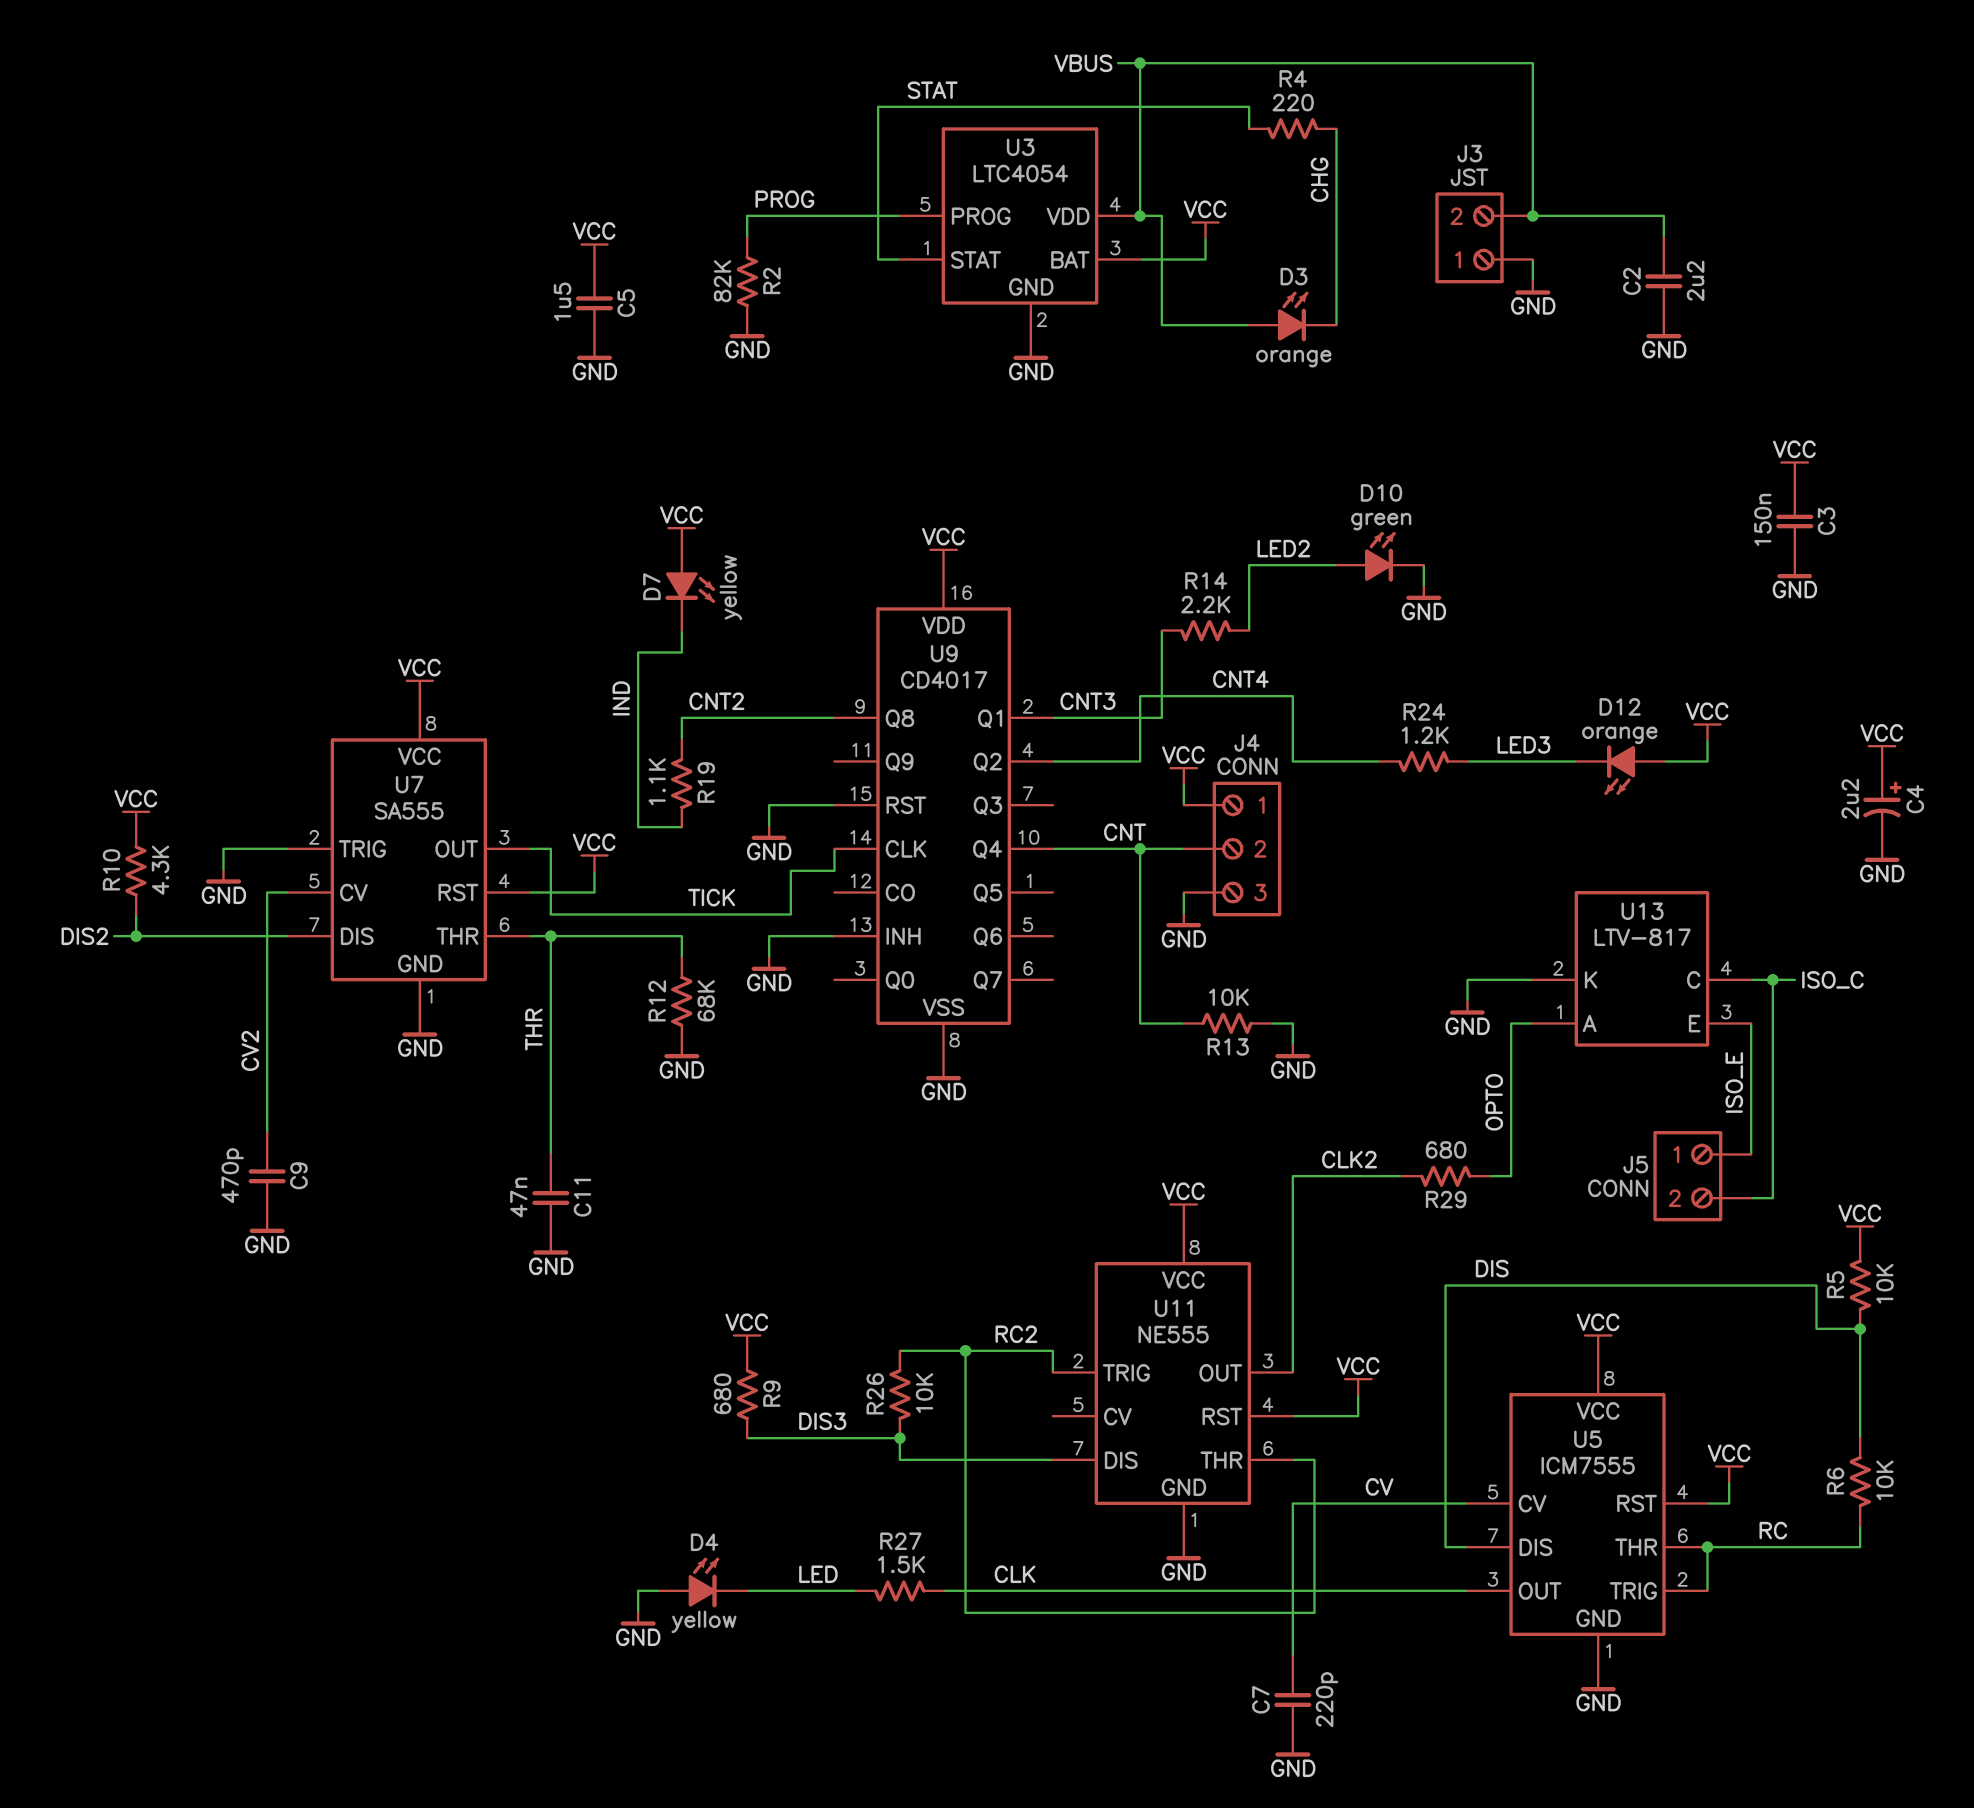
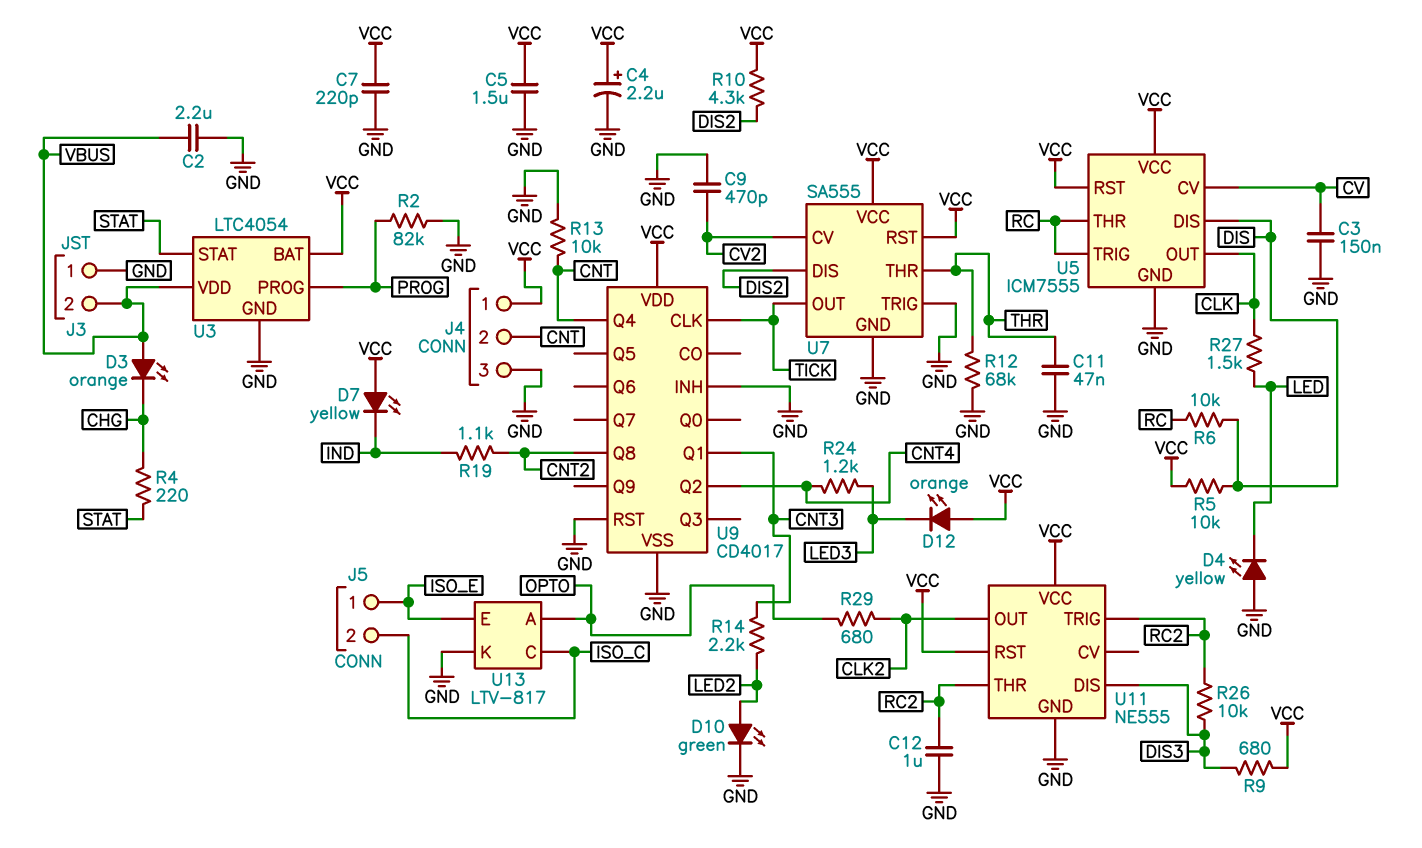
C3: 150nF (GND, VCC) -> 150nF (CV, GND)
C7: 220pF (CV, GND) -> 220pF (GND, VCC)
C12: none -> 1uF (GND, RC2)

